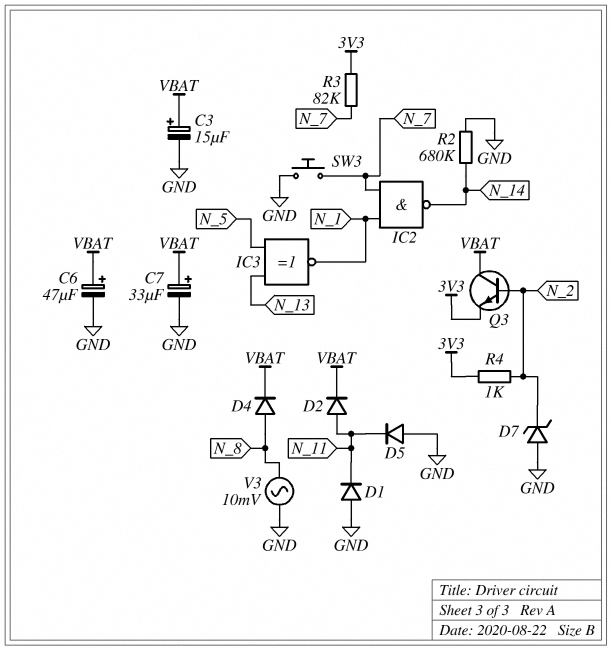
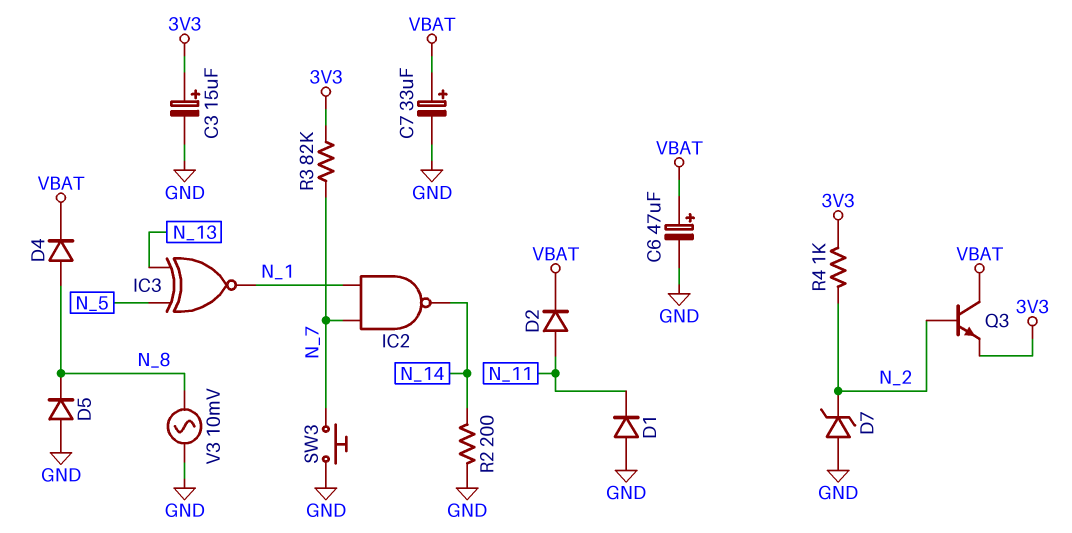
C3: 15uF (plus VBAT, minus GND) -> 15uF (plus 3V3, minus GND)
D5: diode (A GND, K N_11) -> diode (A GND, K N_8)
R2: 680k (GND, N_14) -> 200 (GND, N_14)

